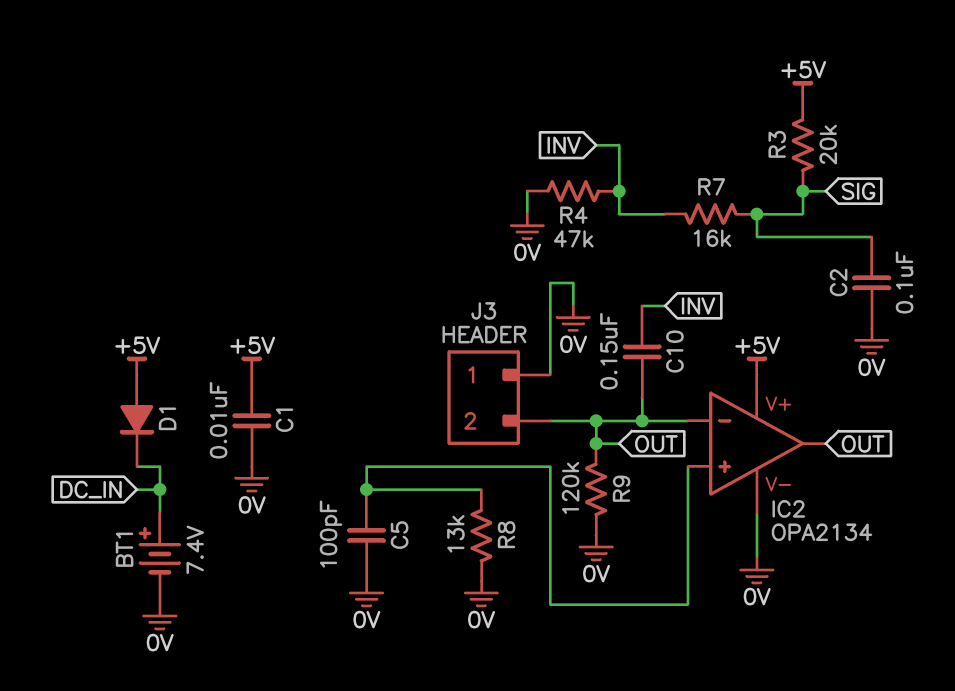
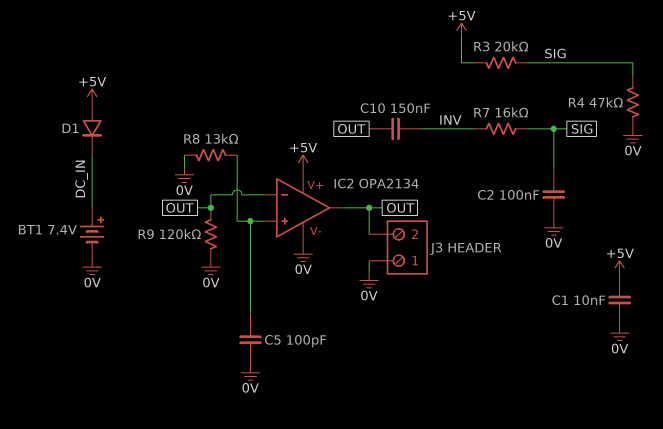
R4: 47k (0V, INV) -> 47k (0V, SIG)

